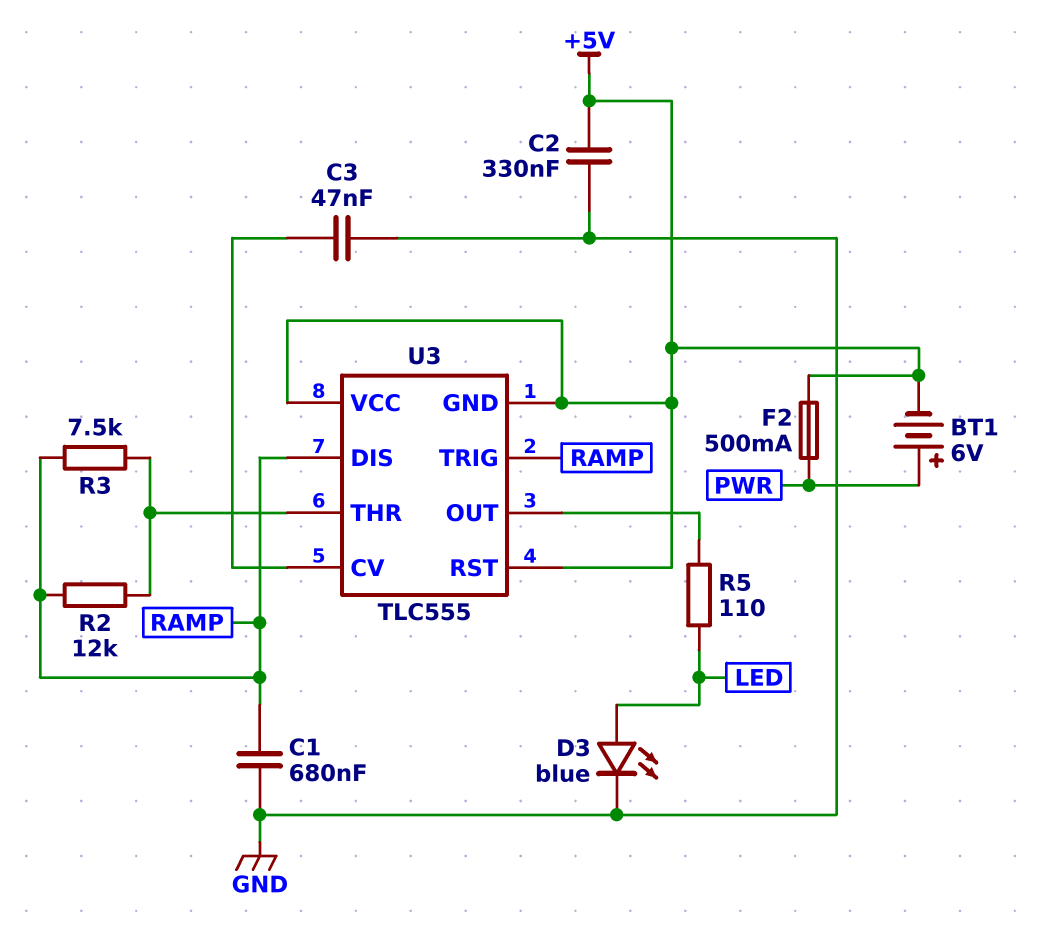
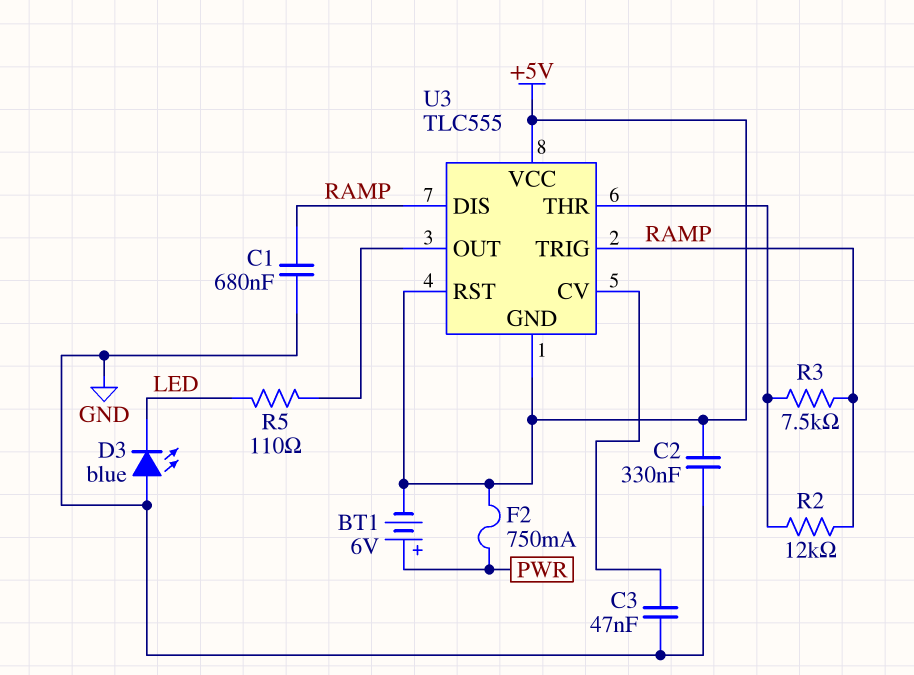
D3: LED blue (A LED, K GND) -> LED blue (A GND, K LED)
F2: 500mA (+5V, PWR) -> 750mA (+5V, PWR)

